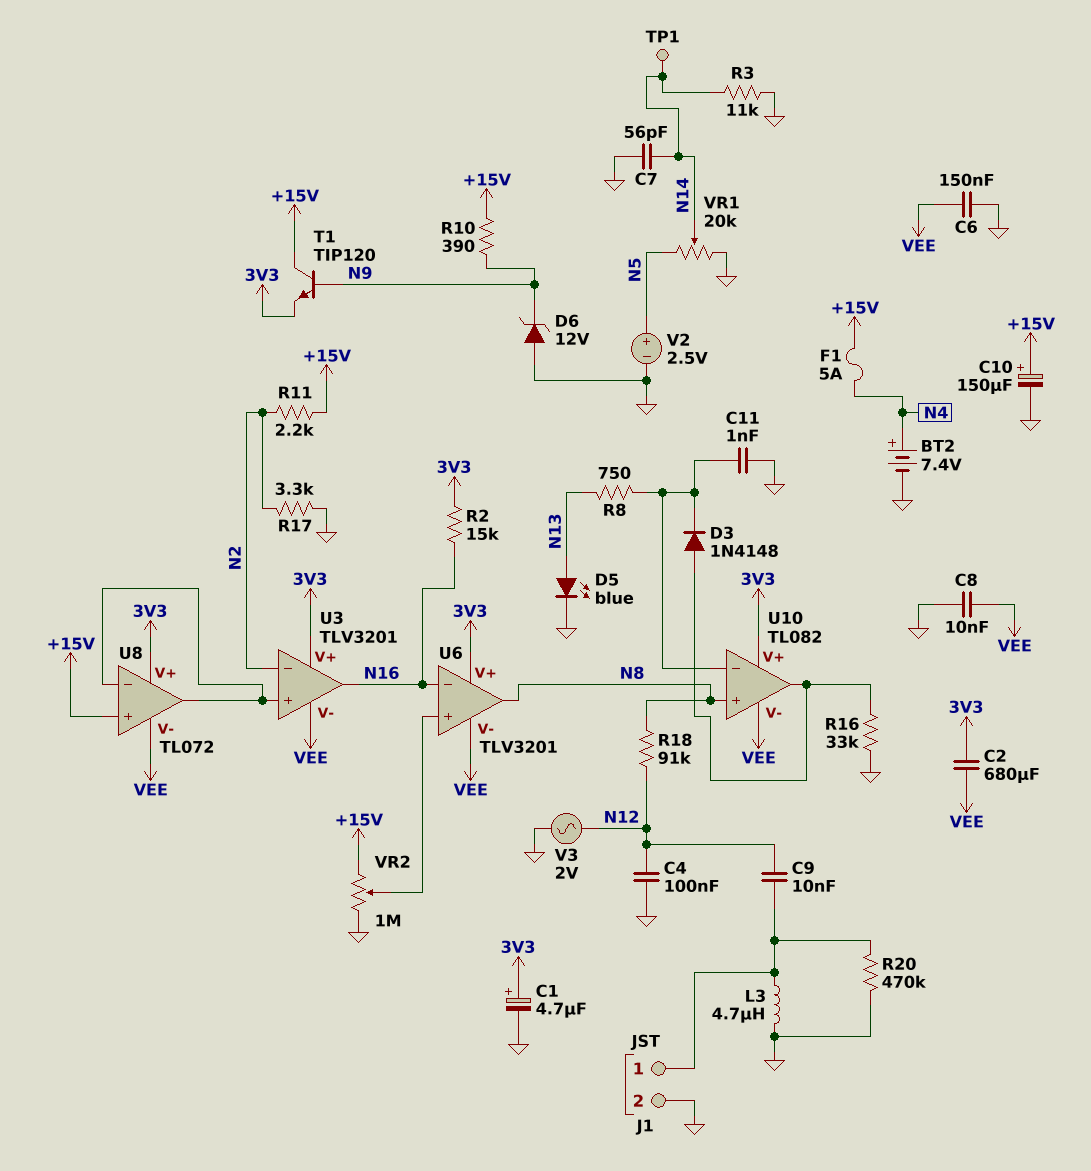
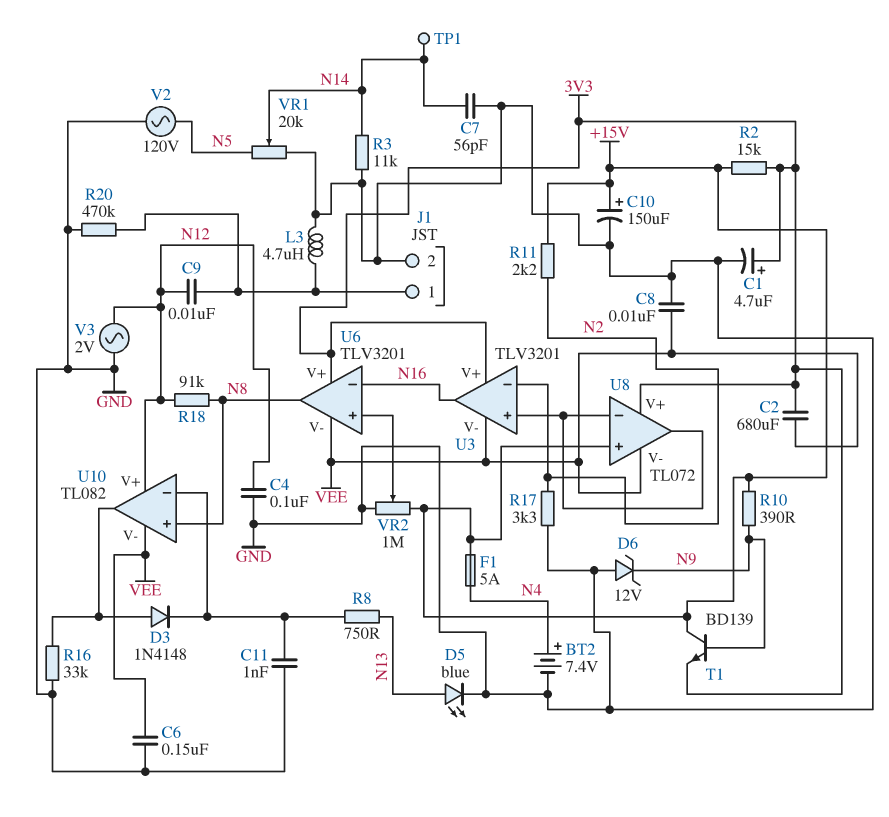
R2: 15k (3V3, N16) -> 15k (+15V, 3V3)
T1: NPN TIP120 (B N9, C +15V, E 3V3) -> NPN BD139 (B N9, C +15V, E 3V3)
U10 pin V+: 3V3 -> N12
V2: 2.5V (plus N5, minus GND) -> AC 120V (GND, N5)

